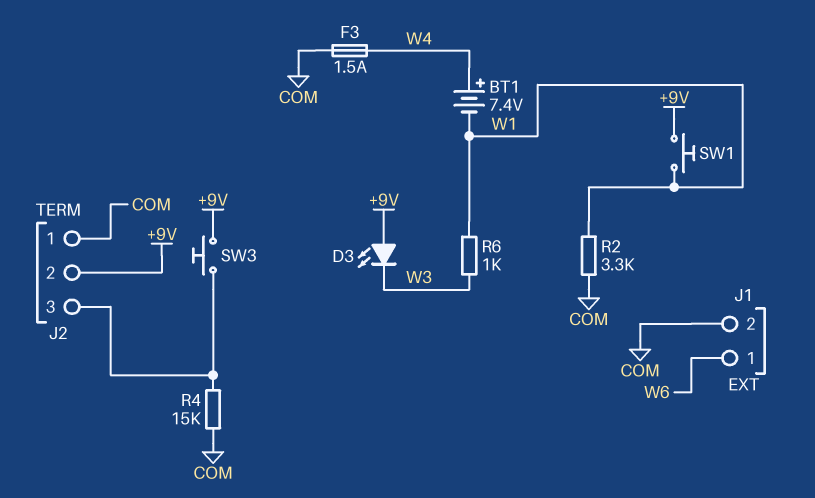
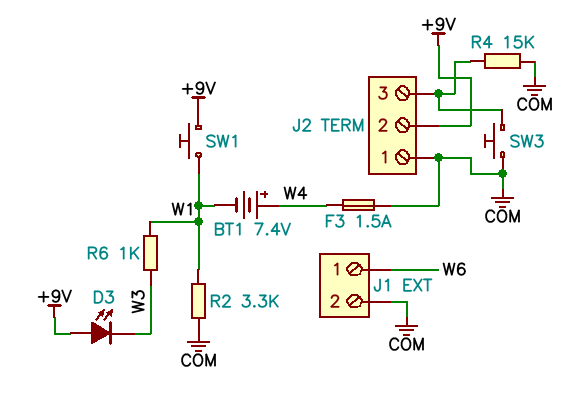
SW3: button (+9V, J2/3) -> button (COM, J2/3)

